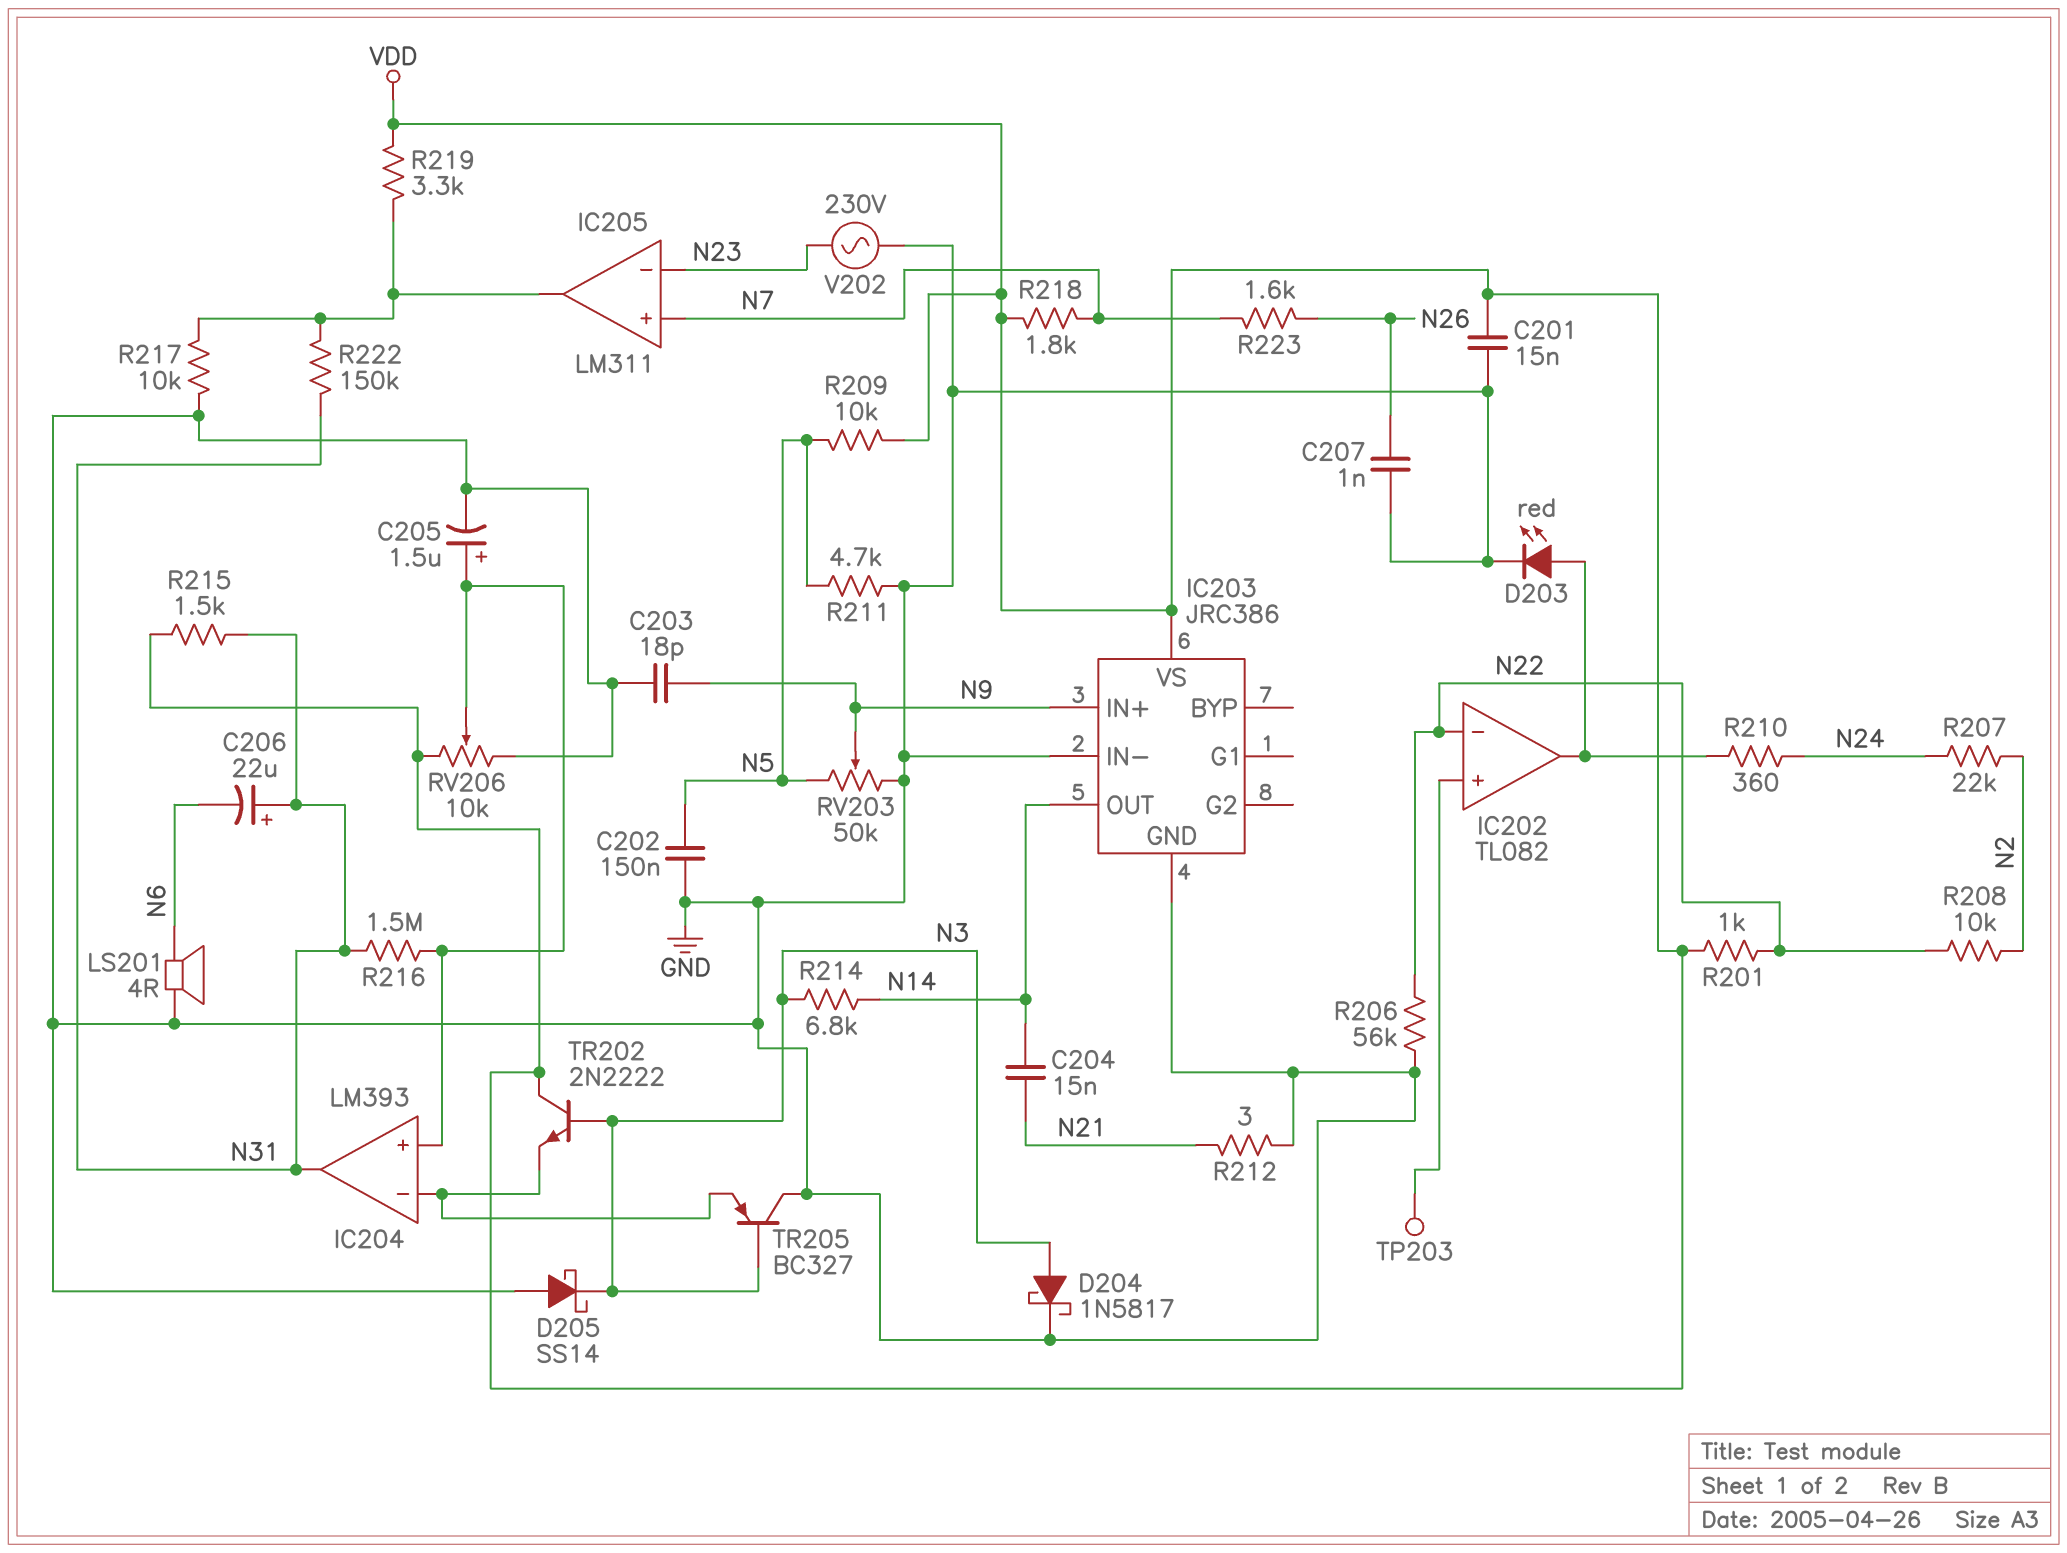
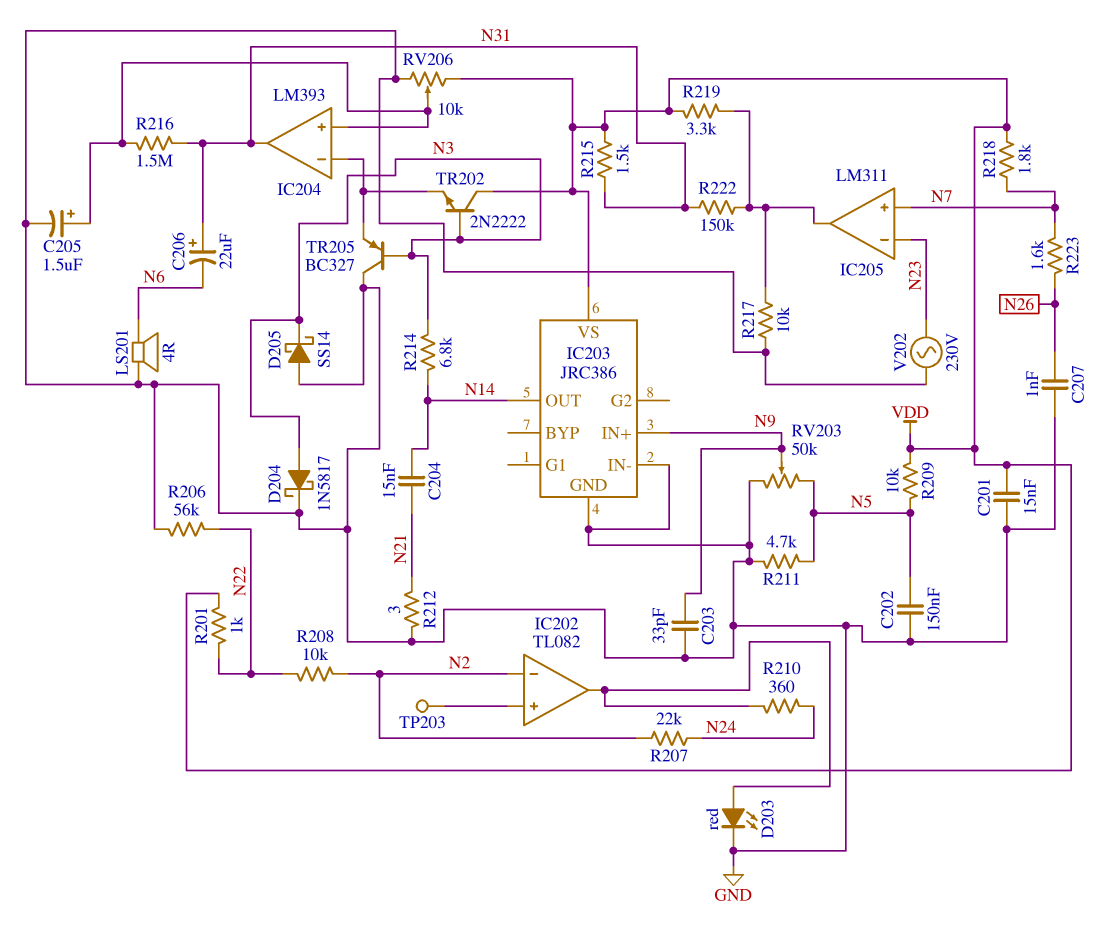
C203: 18pF (GND, N9) -> 33pF (GND, N9)
IC202 pin in-: N22 -> N2

